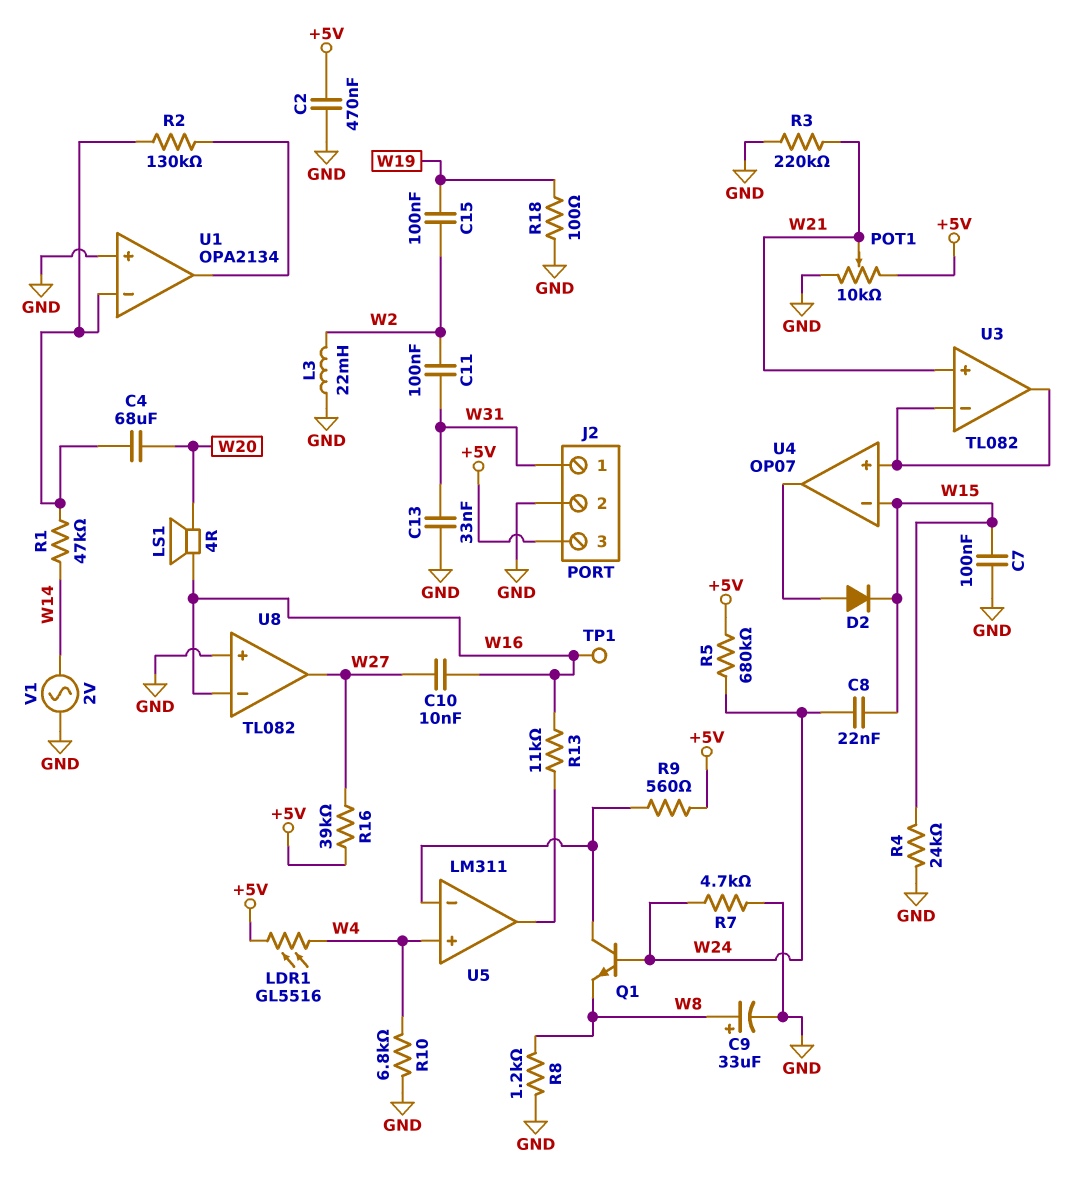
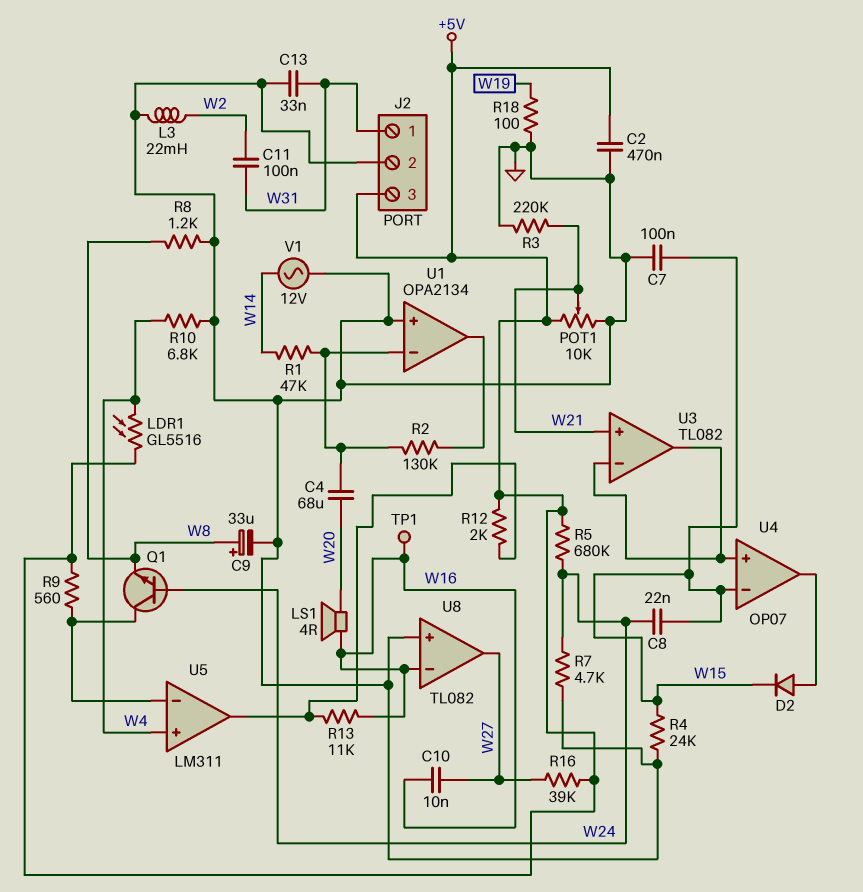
C15: 100nF (W2, W19) -> none
R12: none -> 2k (+5V, U5/out)
V1: AC 2V (GND, W14) -> AC 12V (GND, W14)

